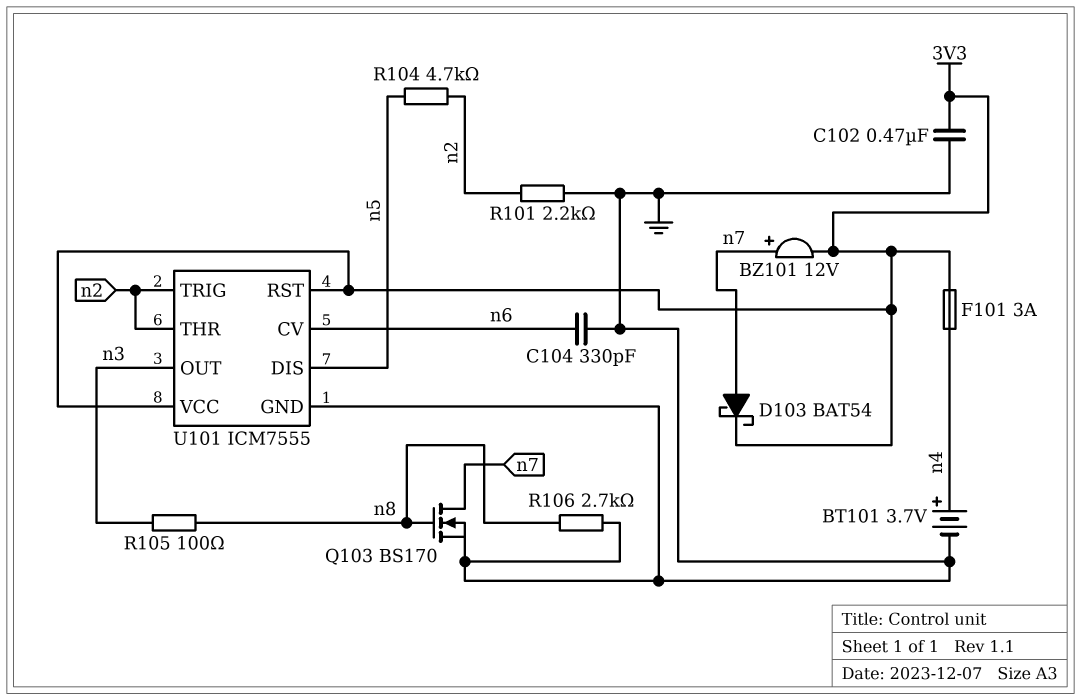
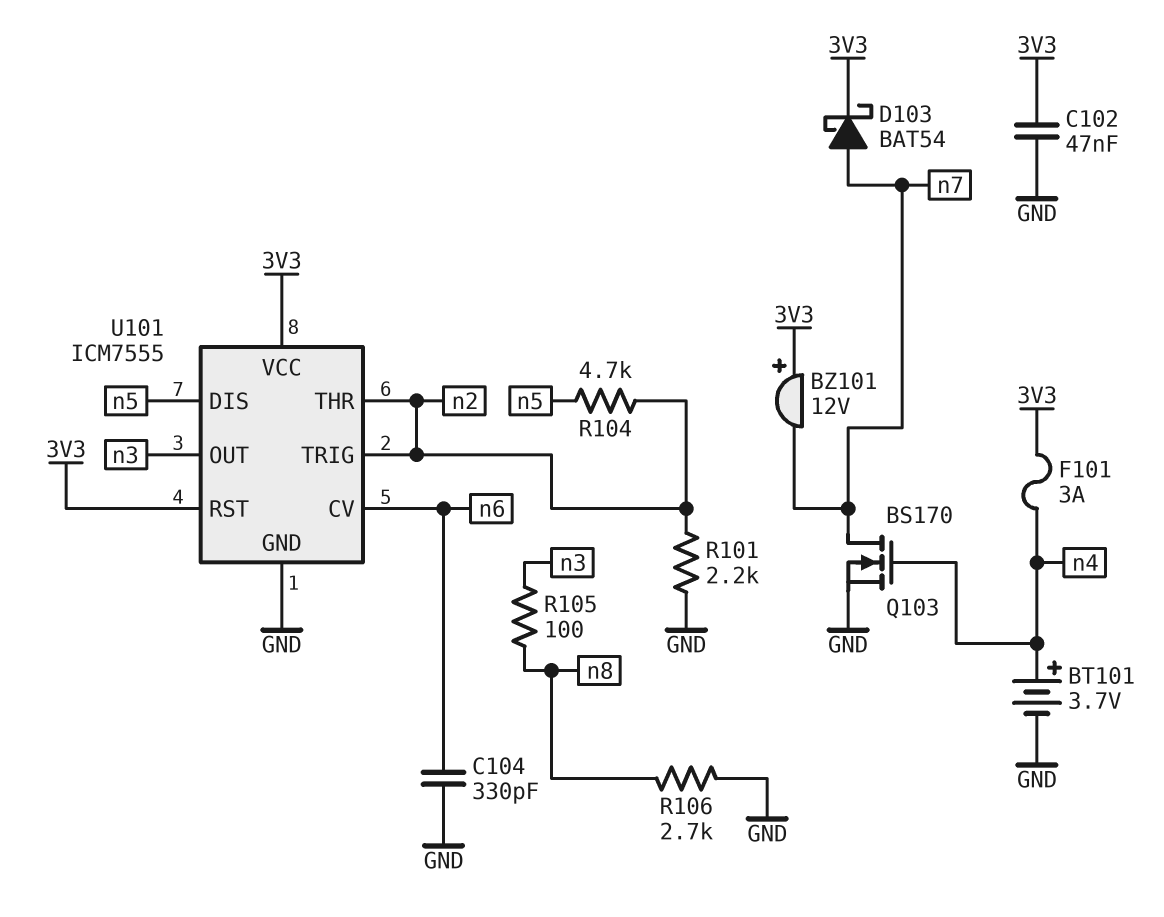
BZ101: buzzer 12V (plus n7, minus 3V3) -> buzzer 12V (plus 3V3, minus n7)
C102: 470nF (3V3, GND) -> 47nF (3V3, GND)
Q103: NMOS BS170 (G n8, D n7, S GND) -> NMOS BS170 (G n4, D n7, S GND)

